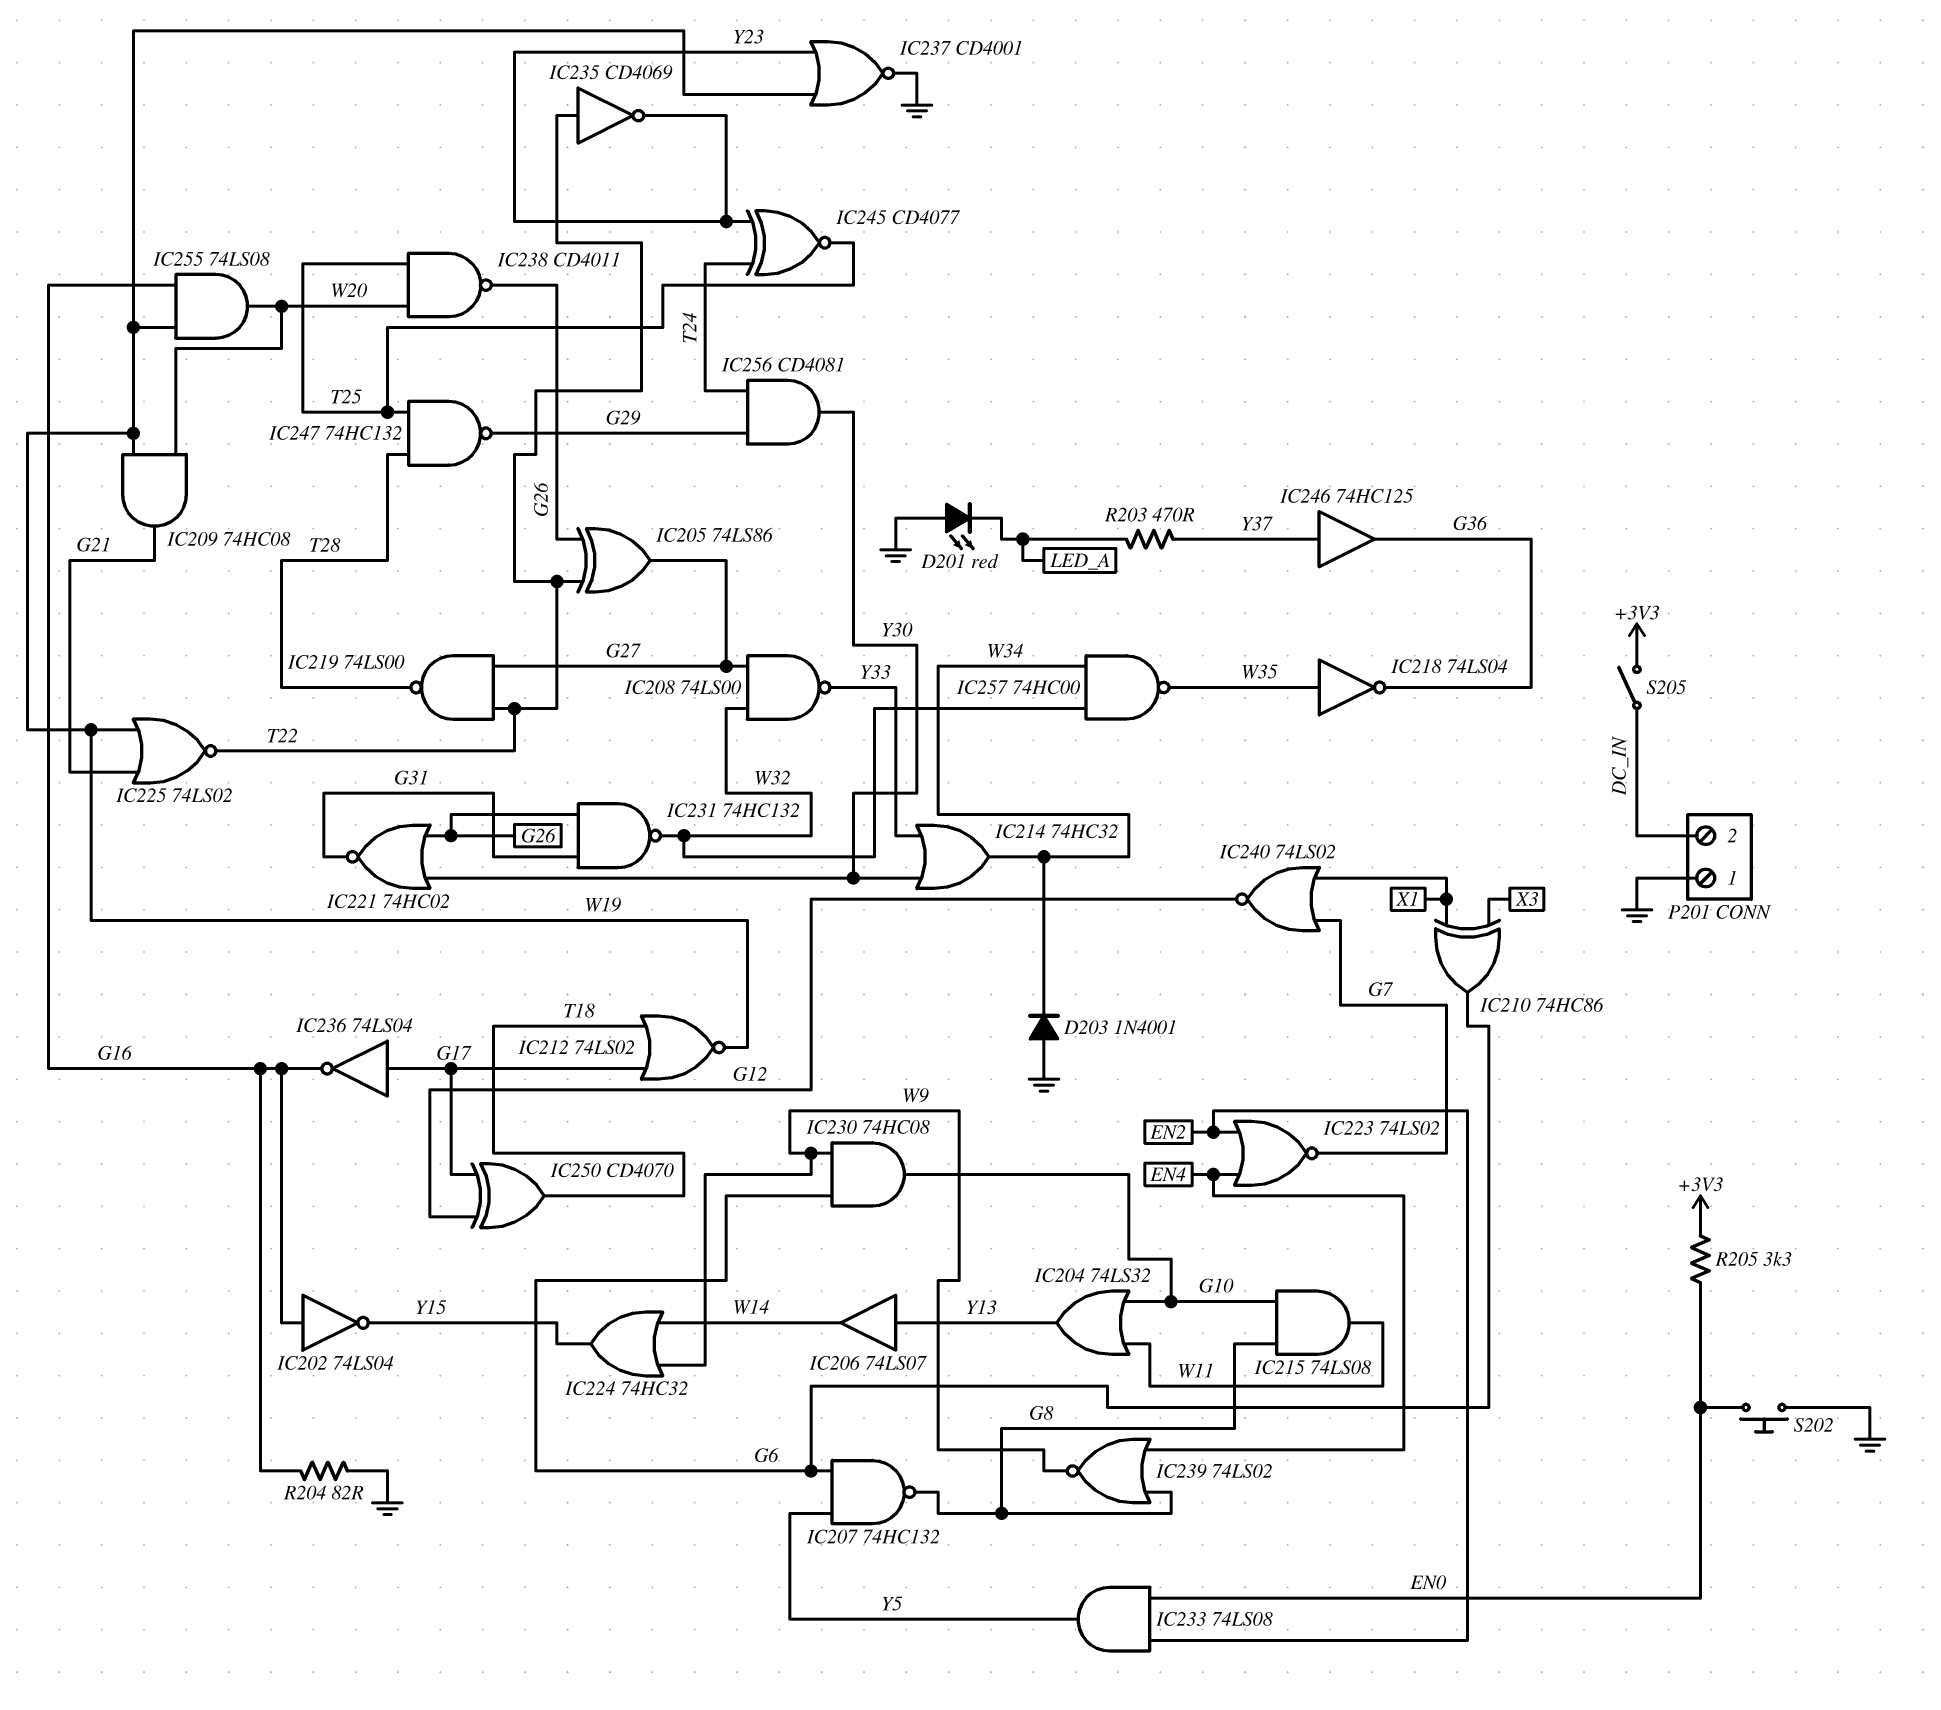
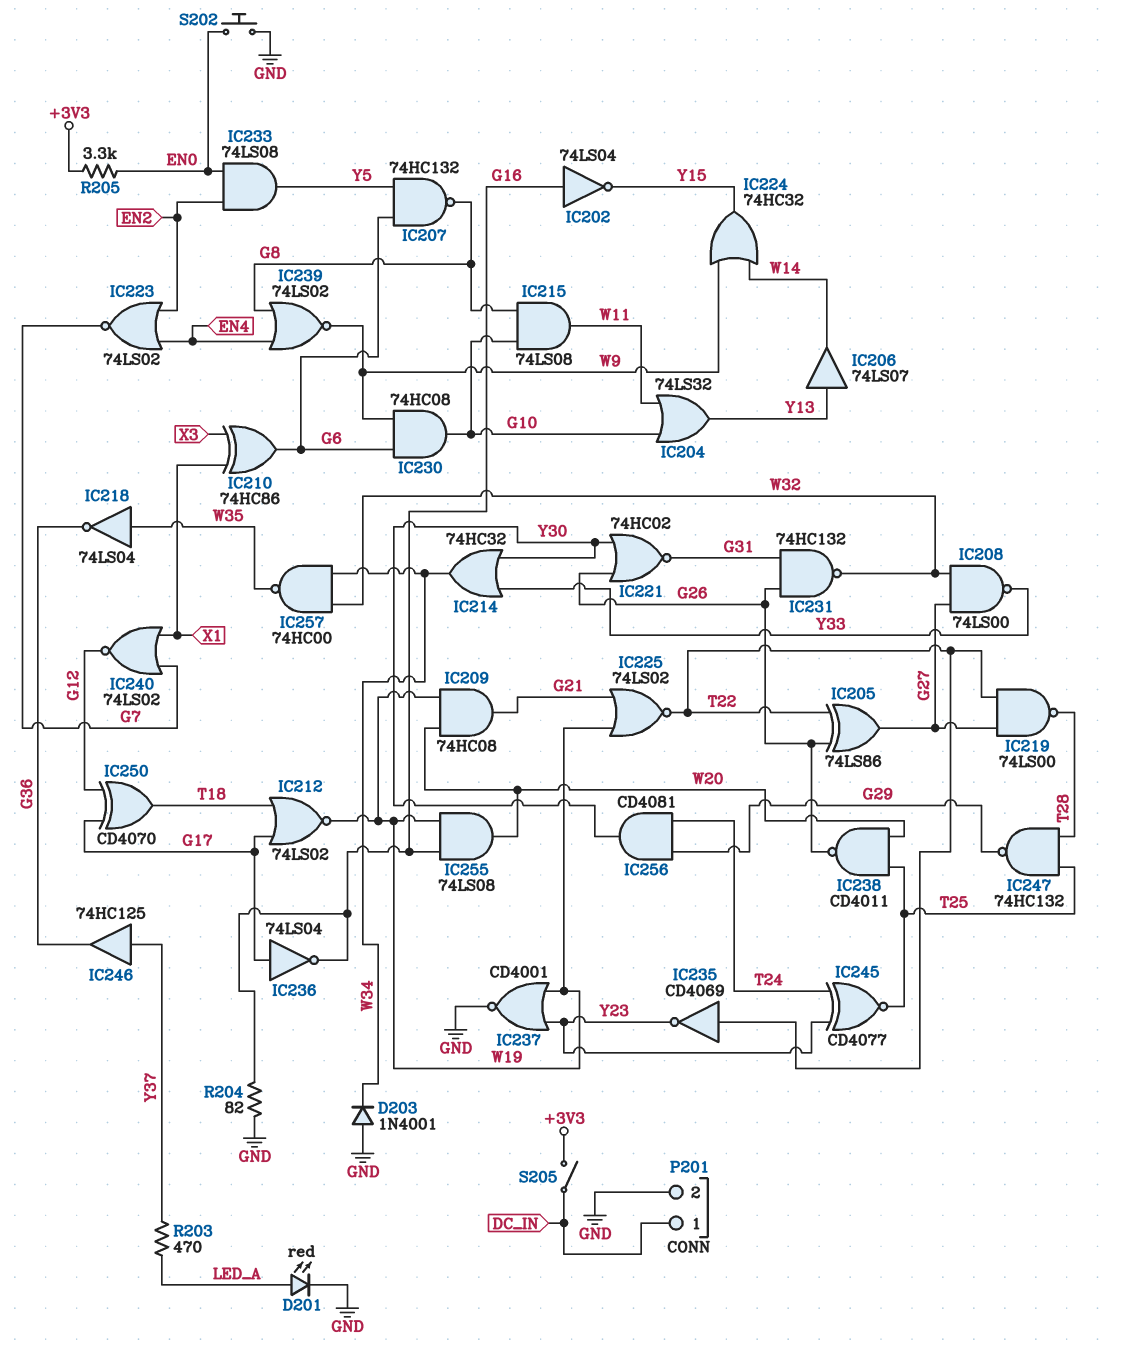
D201: LED red (A GND, K LED_A) -> LED red (A LED_A, K GND)
P201 pin 1: GND -> DC_IN
P201 pin 2: DC_IN -> GND

